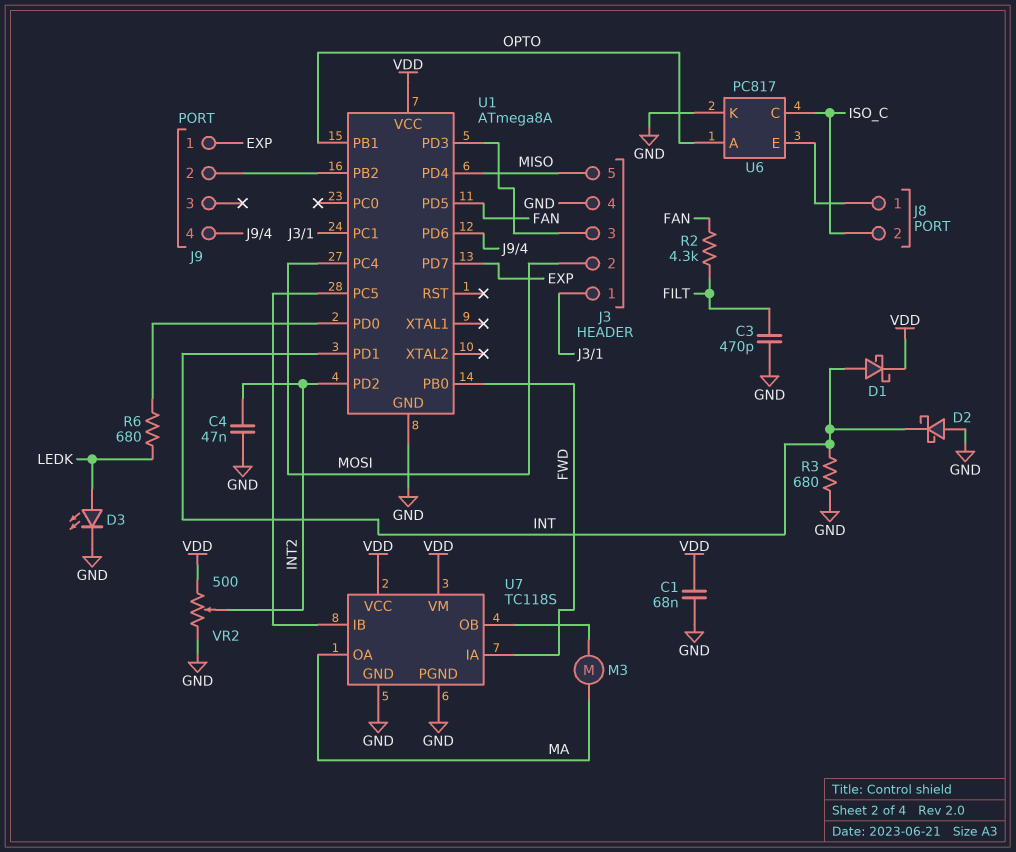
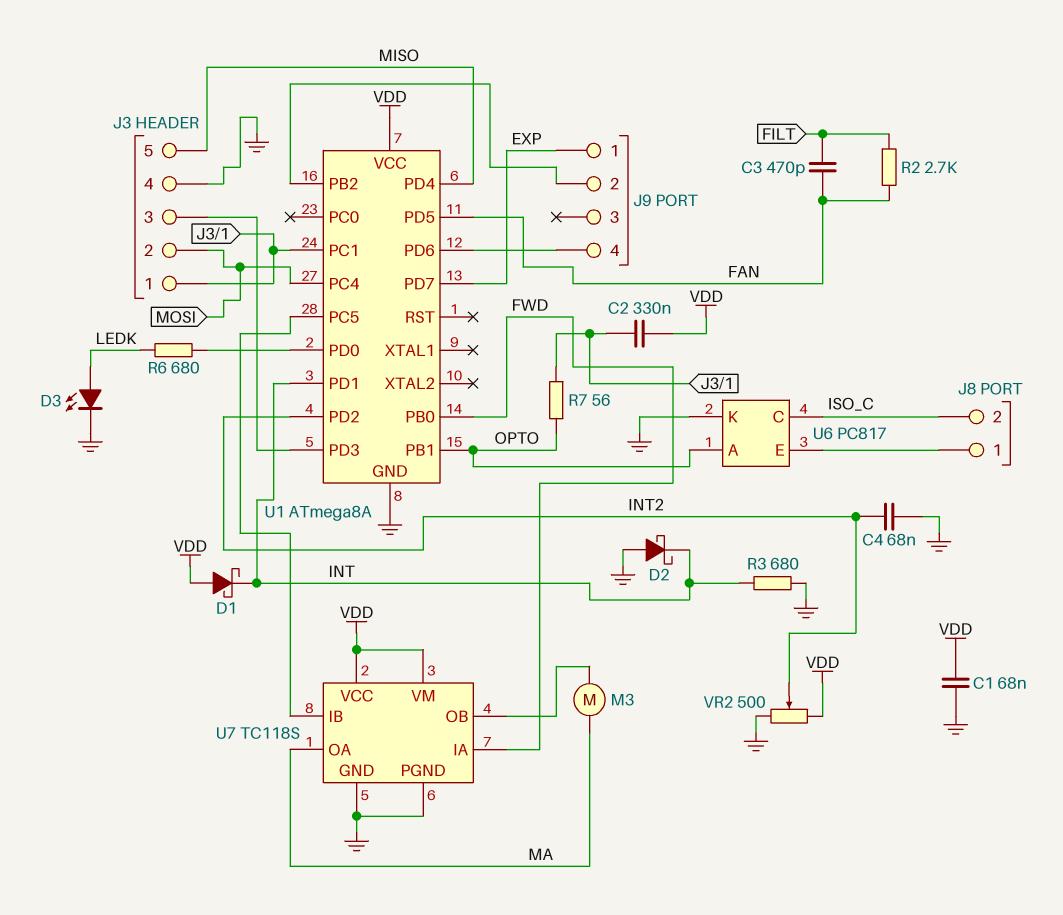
C2: none -> 330nF (J3/1, VDD)
C3: 470pF (FILT, GND) -> 470pF (FAN, FILT)
C4: 47nF (GND, INT2) -> 68nF (GND, INT2)
D1: schottky (A INT, K VDD) -> schottky (A VDD, K INT)
R2: 4.3k (FAN, FILT) -> 2.7k (FAN, FILT)
R7: none -> 56 (J3/1, OPTO)

